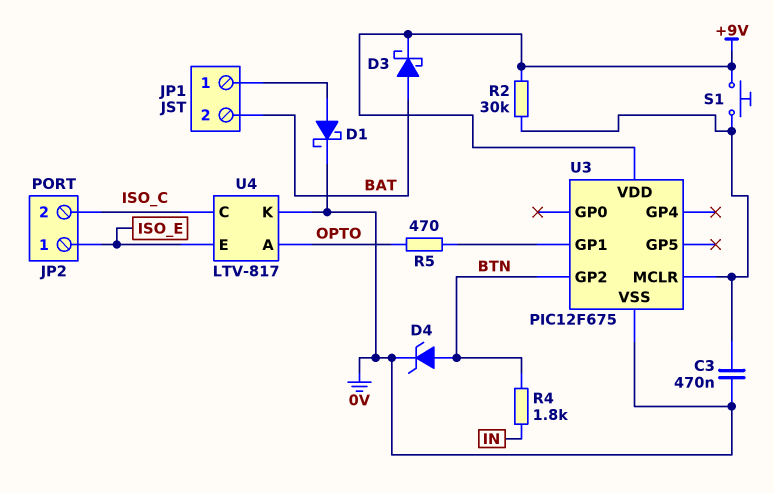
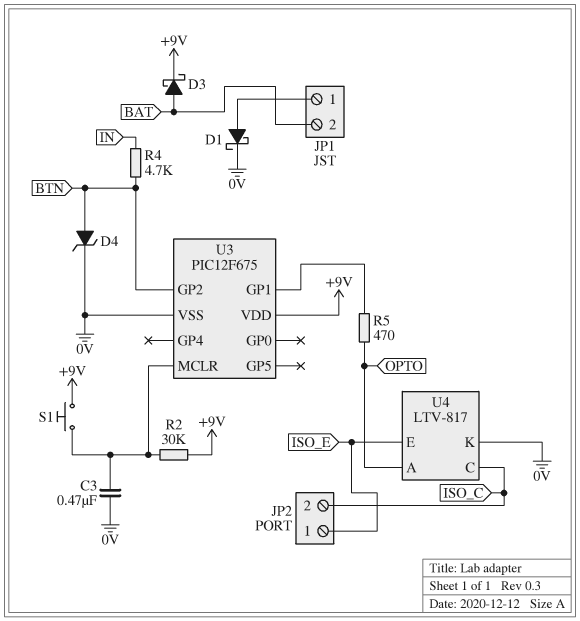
R4: 1.8k (BTN, IN) -> 4.7k (BTN, IN)

